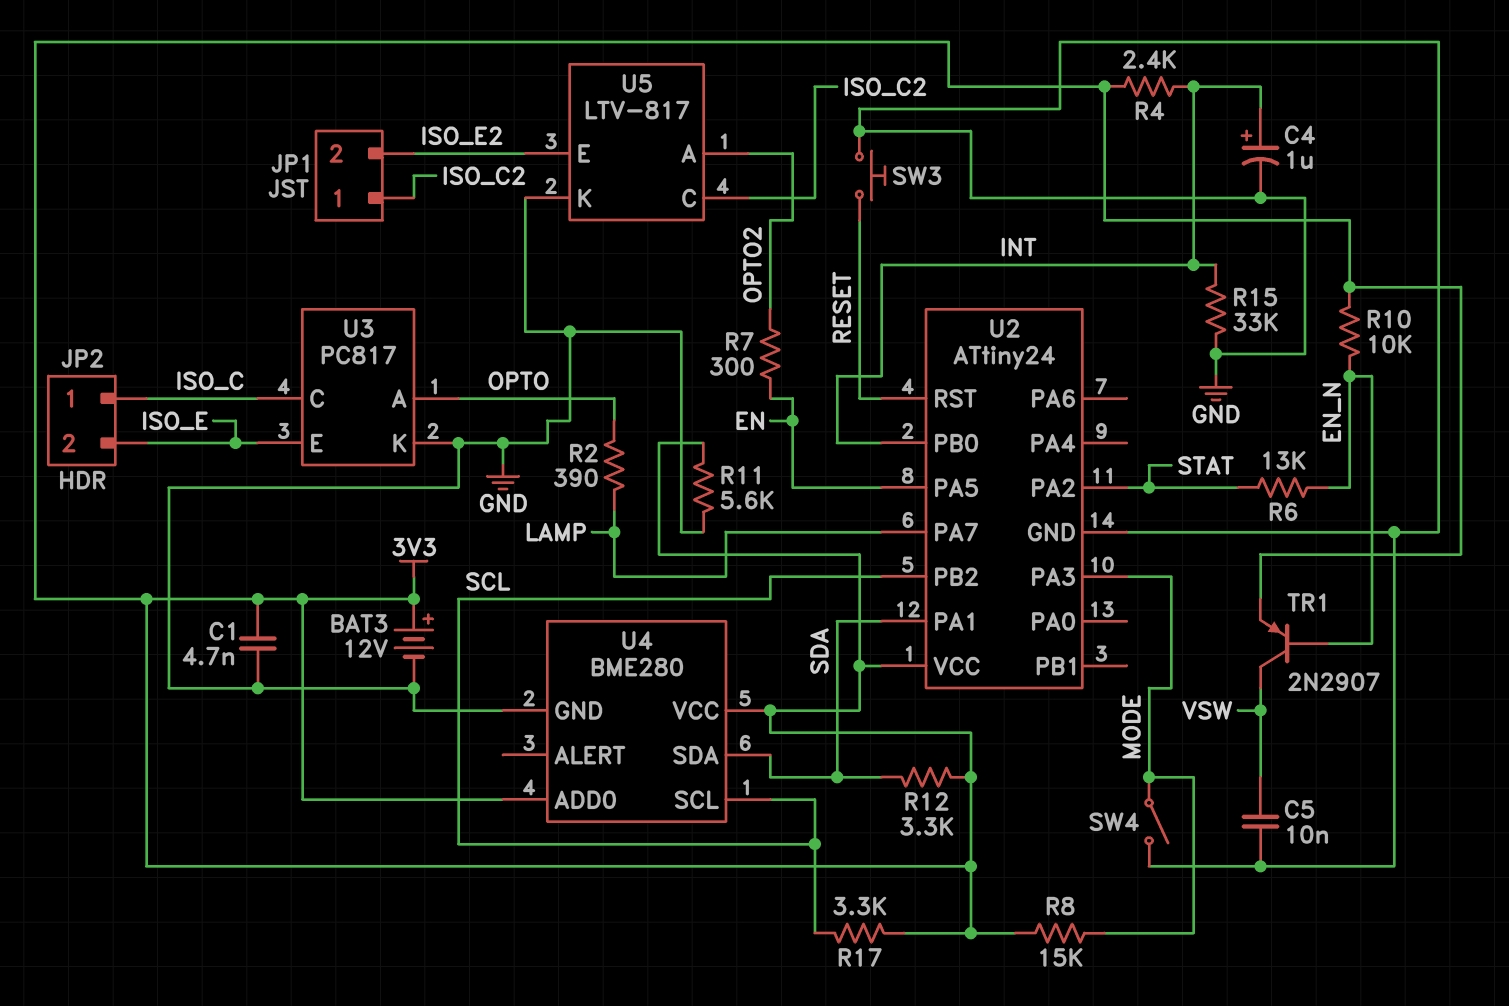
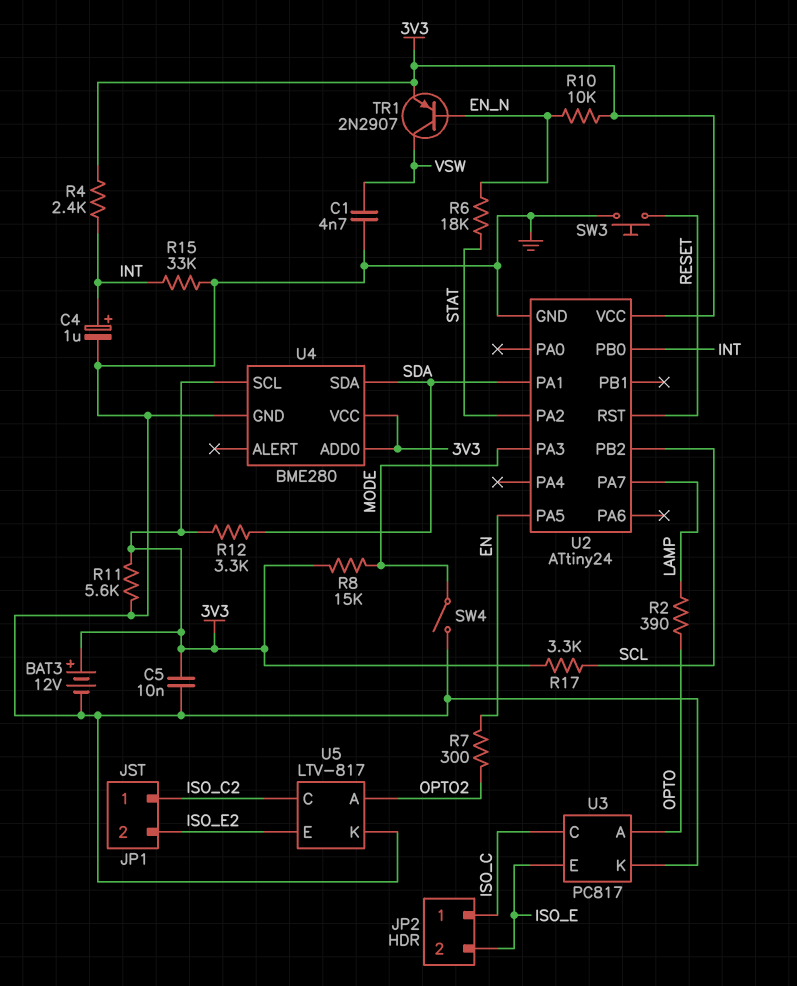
C1: 4.7nF (3V3, GND) -> 4.7nF (GND, VSW)
C5: 10nF (GND, VSW) -> 10nF (3V3, GND)
R6: 13k (EN_N, STAT) -> 18k (EN_N, STAT)
U4 pin SCL: SCL -> 3V3

